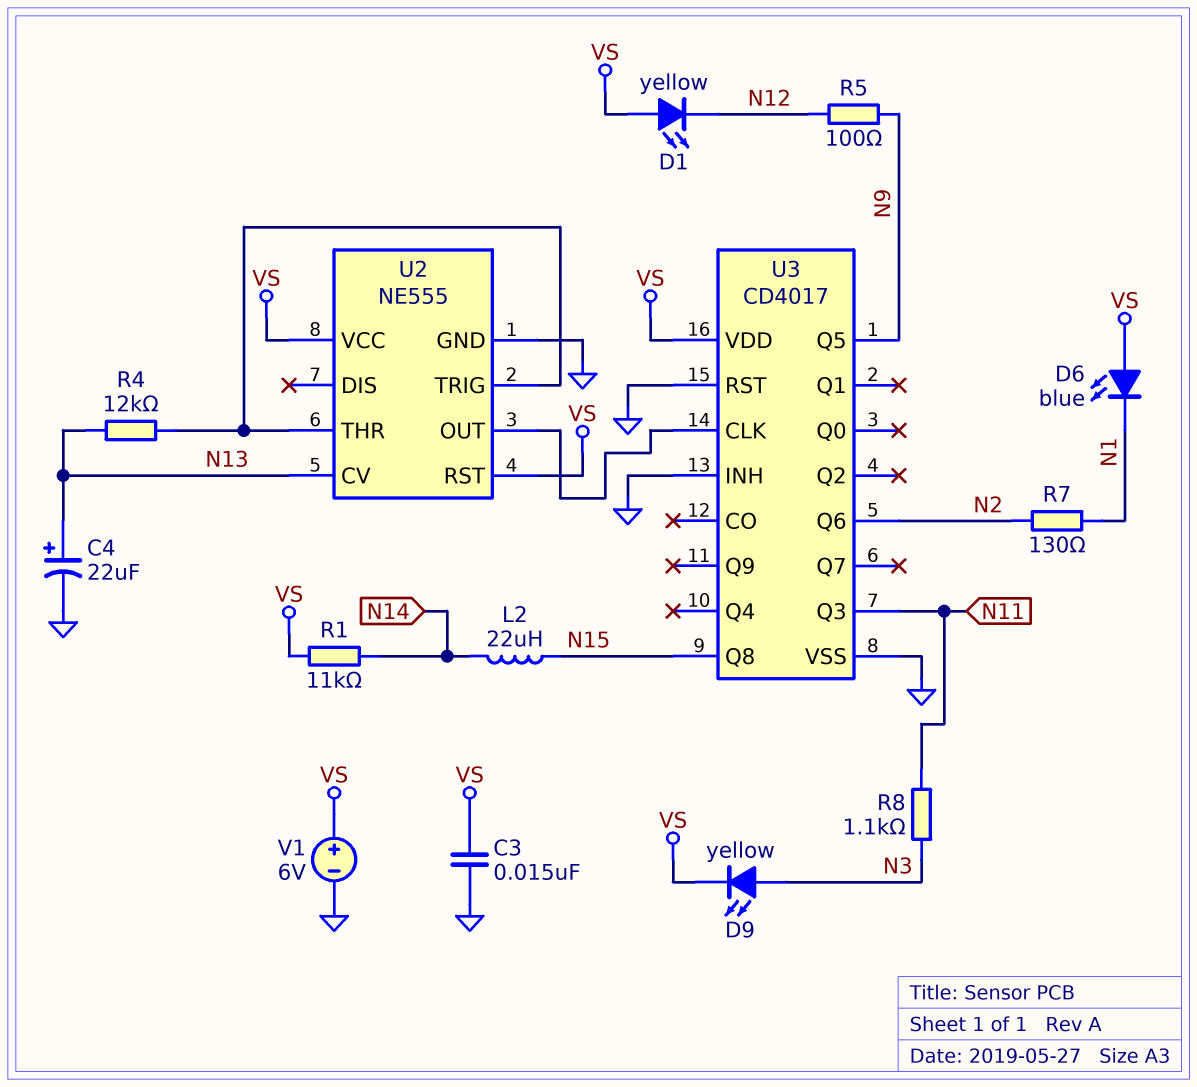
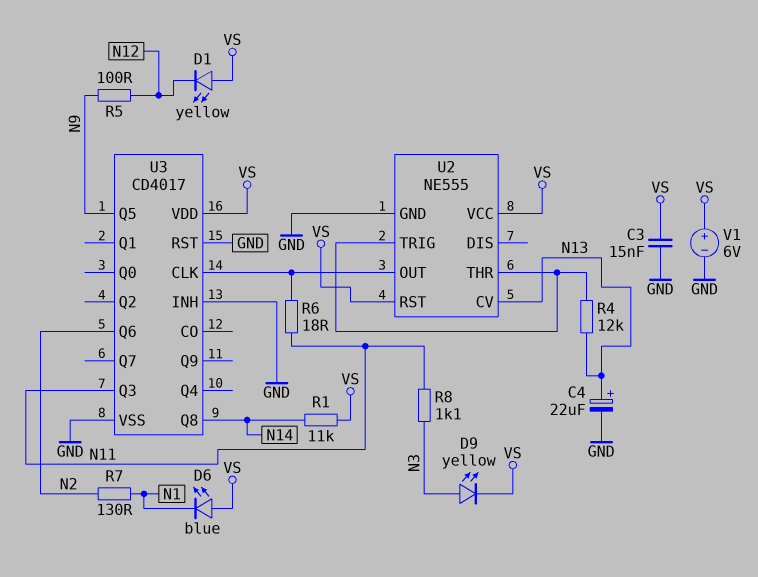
L2: 22uH (N14, N15) -> none
R6: none -> 18 (N11, U2/OUT)
U3 pin Q8: N15 -> N14

